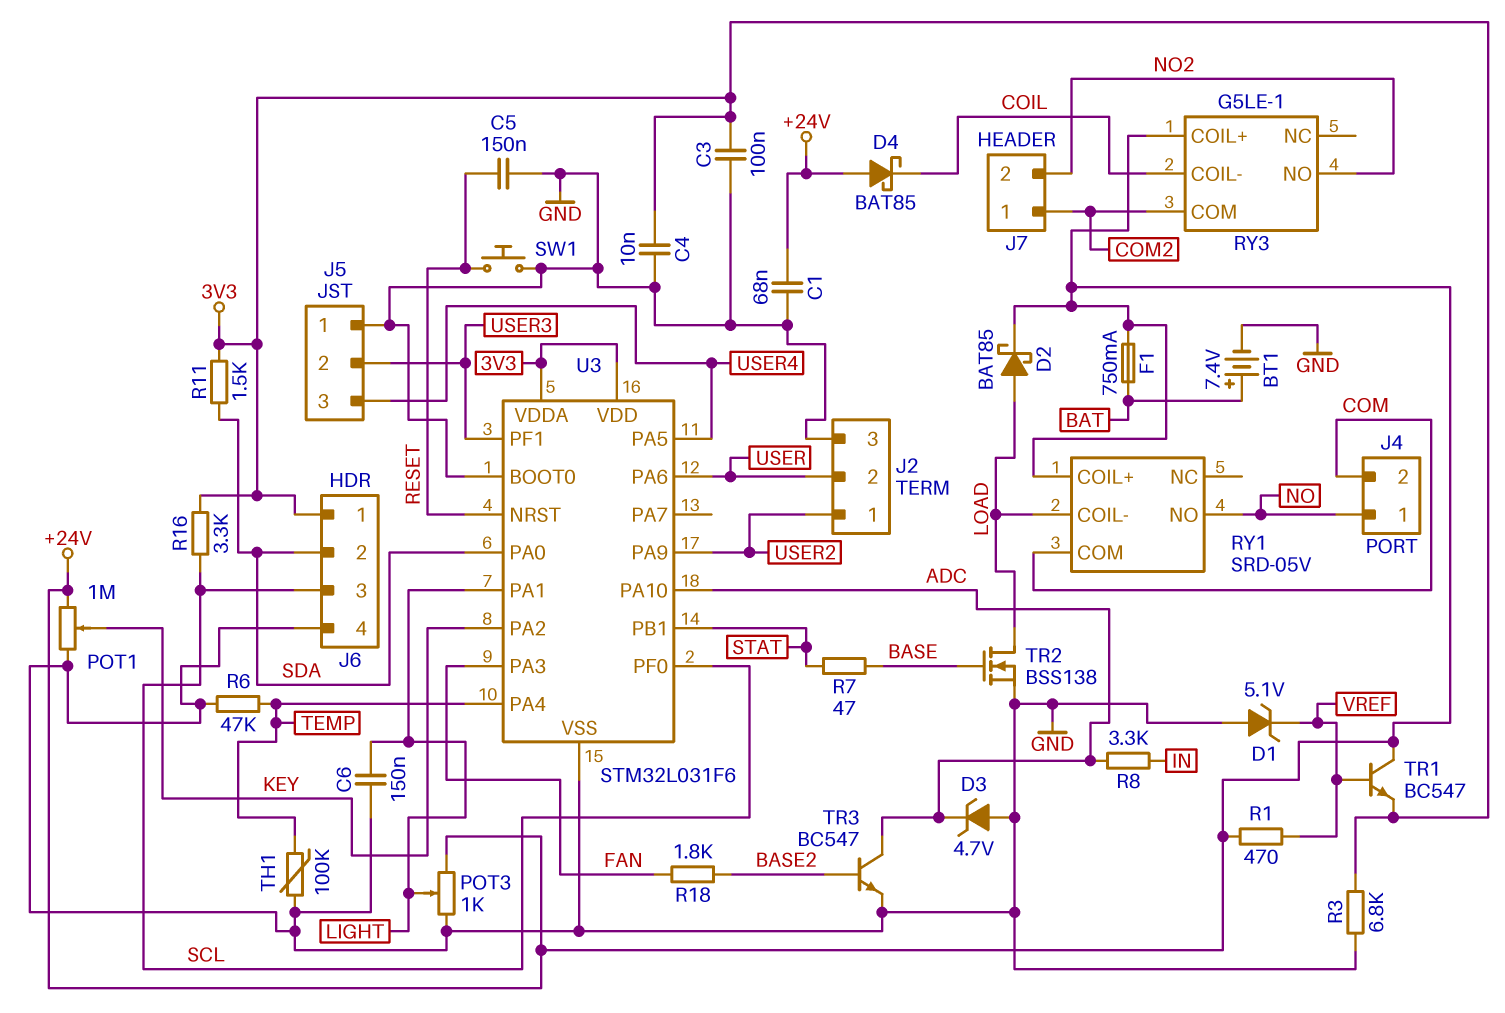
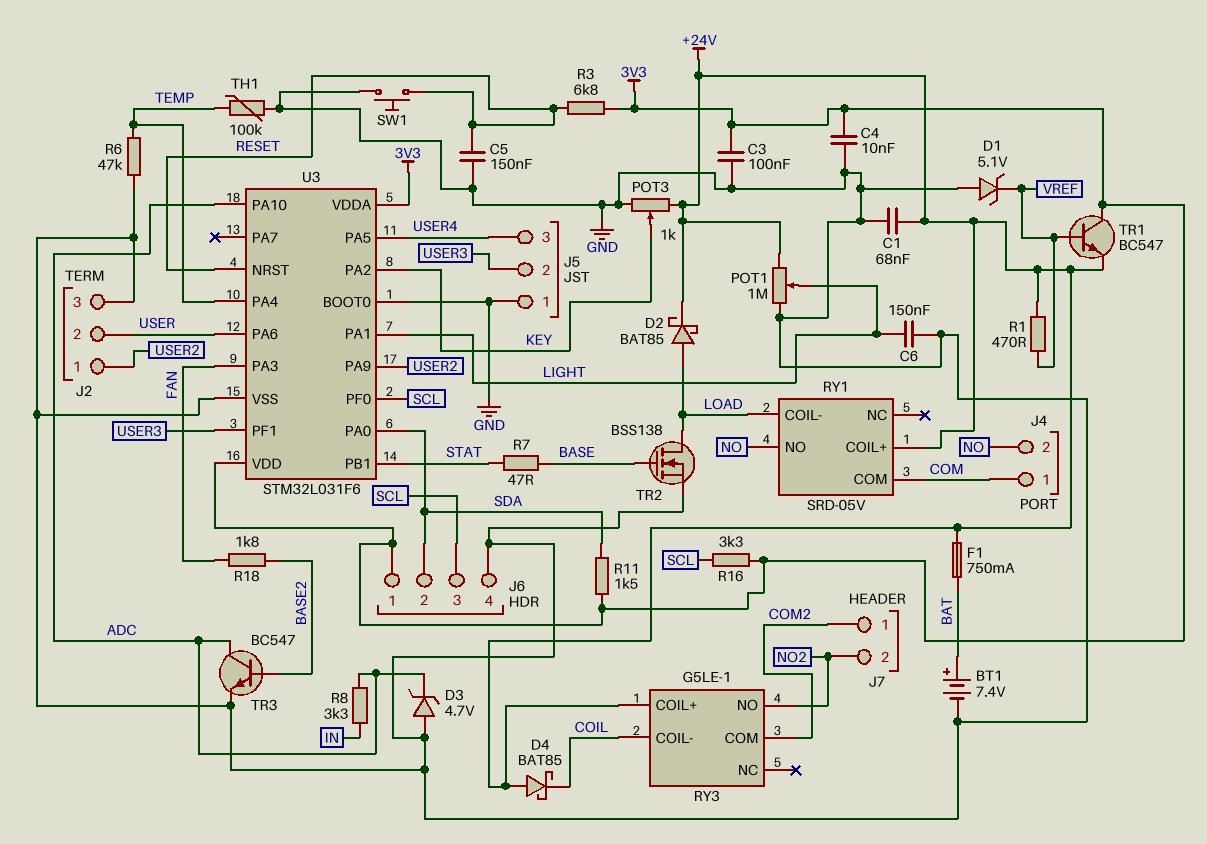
J4 pin 1: NO -> COM
J4 pin 2: COM -> NO
POT1: 1M (+24V, GND, wiper KEY) -> 1M (+24V, GND, wiper LIGHT)
POT3: 1k (+24V, GND, wiper LIGHT) -> 1k (+24V, GND, wiper KEY)
R3: 6.8k (3V3, GND) -> 6.8k (3V3, RESET)
TR1: NPN BC547 (B VREF, C +24V, E 3V3) -> NPN BC547 (B VREF, C 3V3, E +24V)

